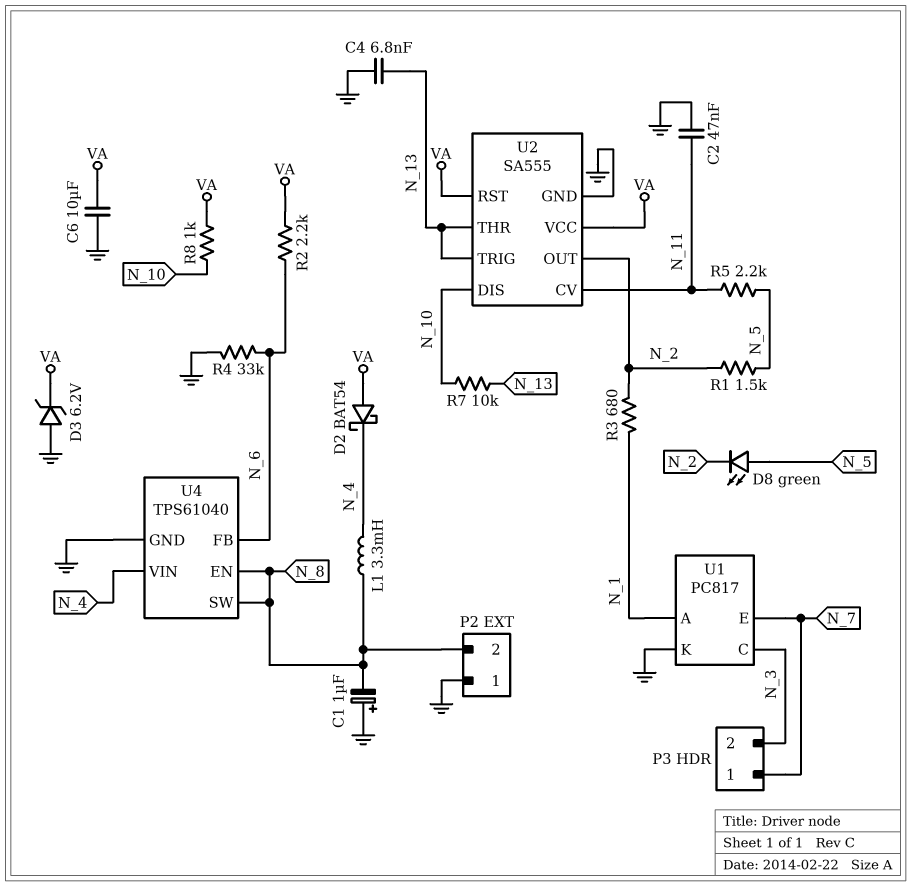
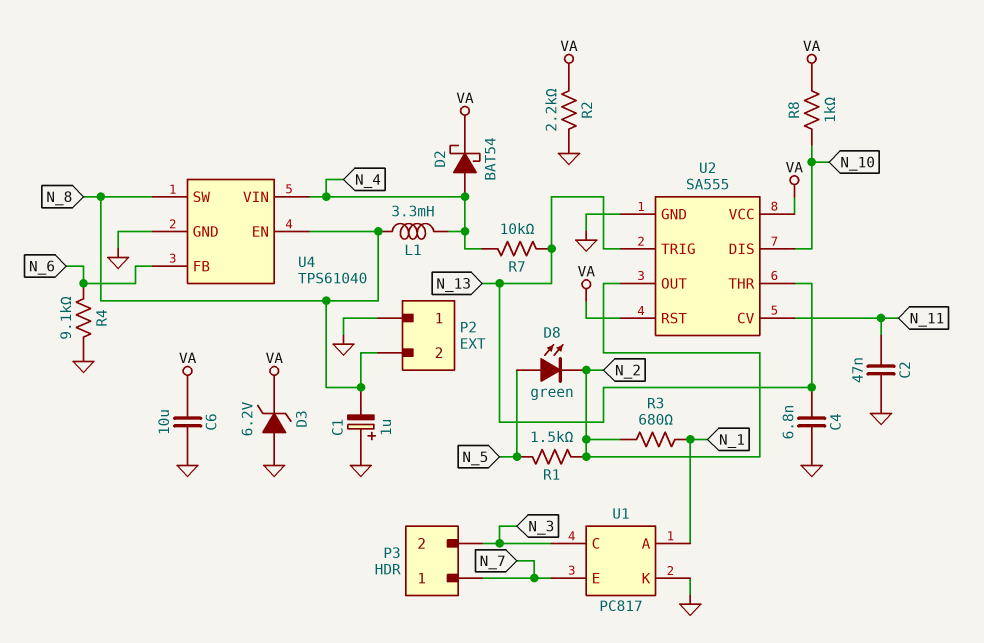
D2: schottky BAT54 (A VA, K N_4) -> schottky BAT54 (A N_4, K VA)
R2: 2.2k (N_6, VA) -> 2.2k (GND, VA)
R4: 33k (GND, N_6) -> 9.1k (GND, N_6)
R5: 2.2k (N_5, N_11) -> none
R7: 10k (N_10, N_13) -> 10k (N_4, N_13)

